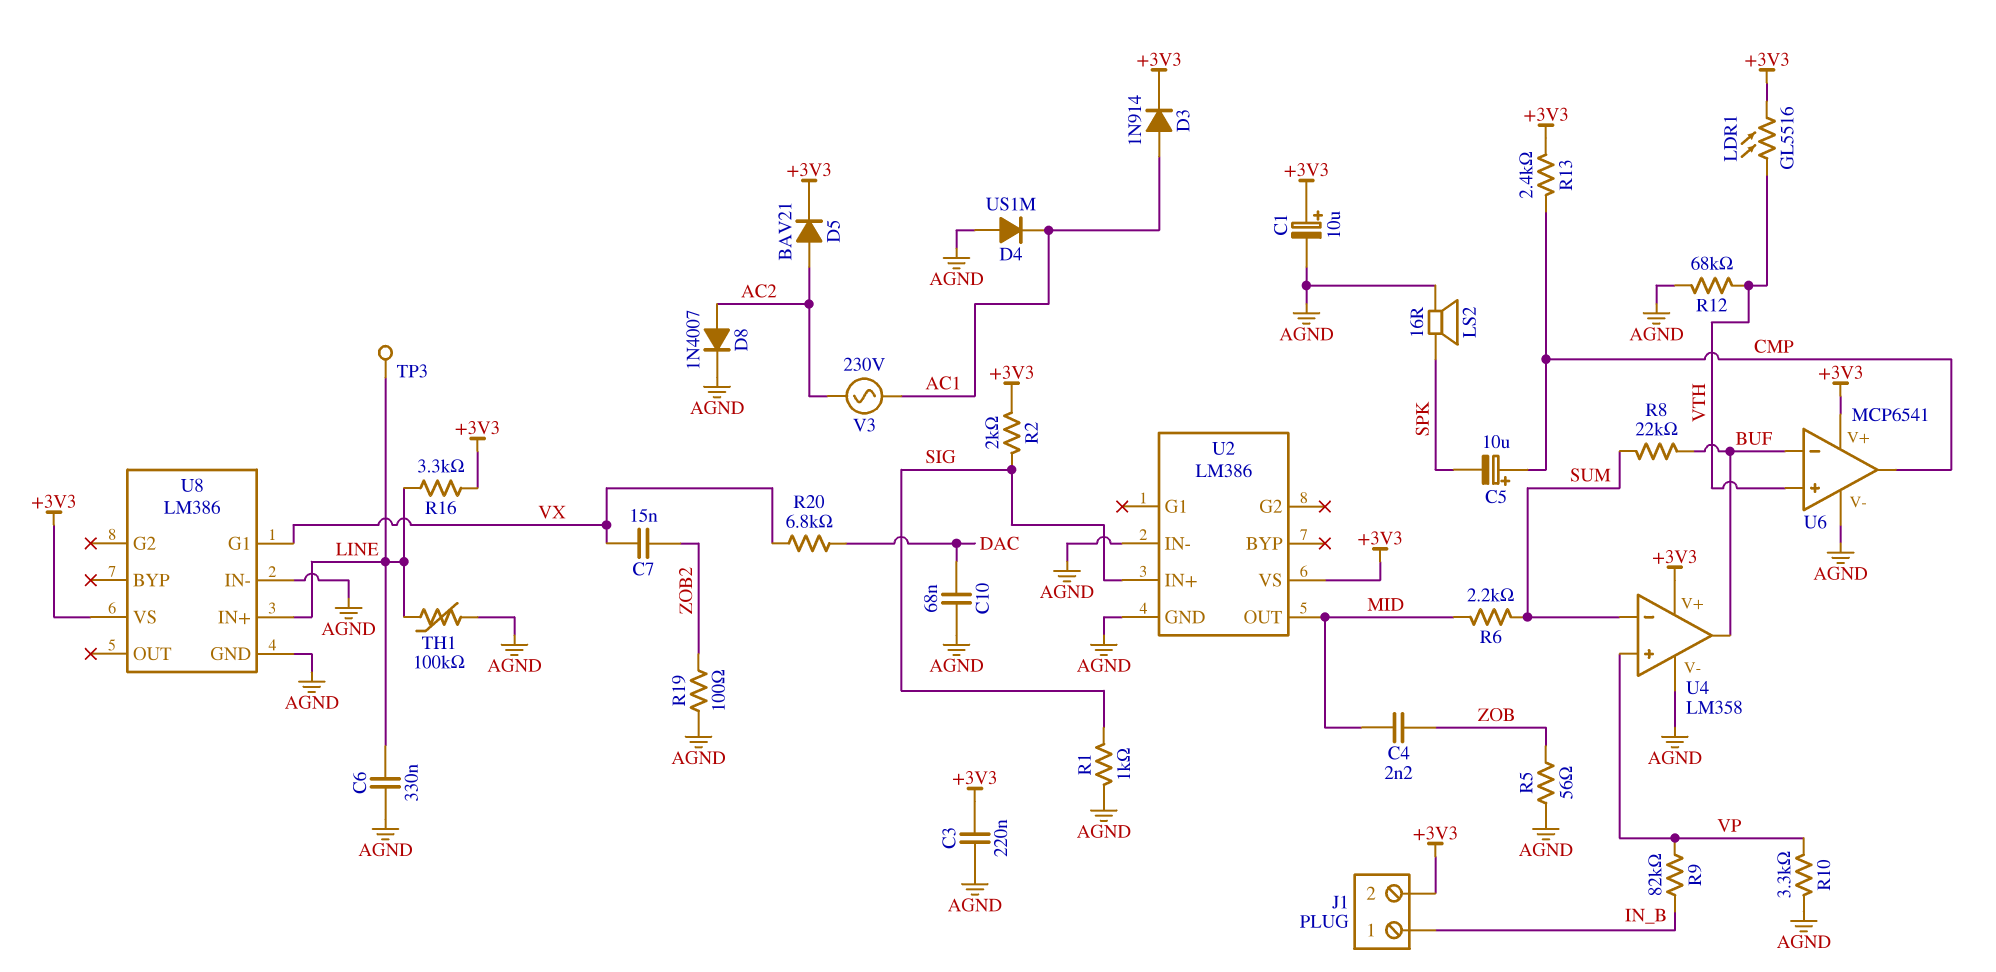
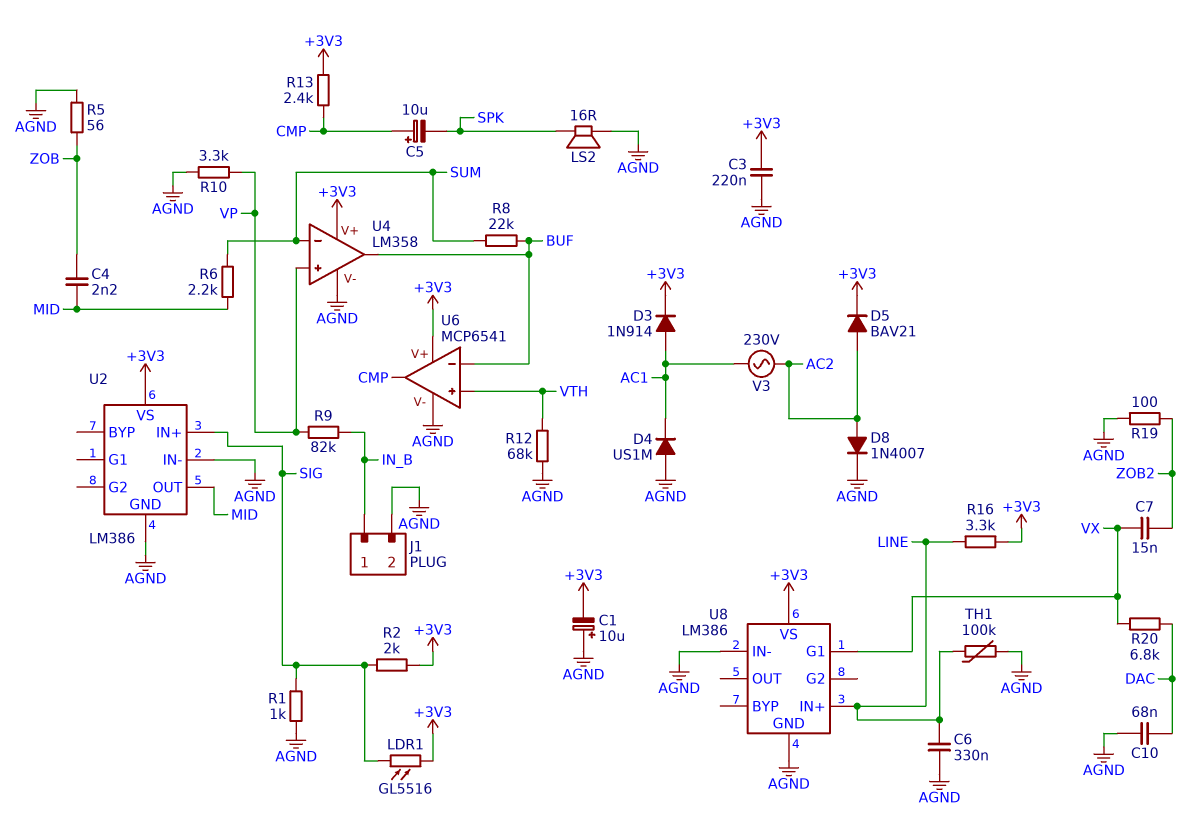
C1: 10uF (plus +3V3, minus AGND) -> 10uF (plus AGND, minus +3V3)
J1 pin 2: +3V3 -> AGND
LDR1: GL5516 (+3V3, VTH) -> GL5516 (+3V3, SIG)
TP3: test point (LINE) -> none

